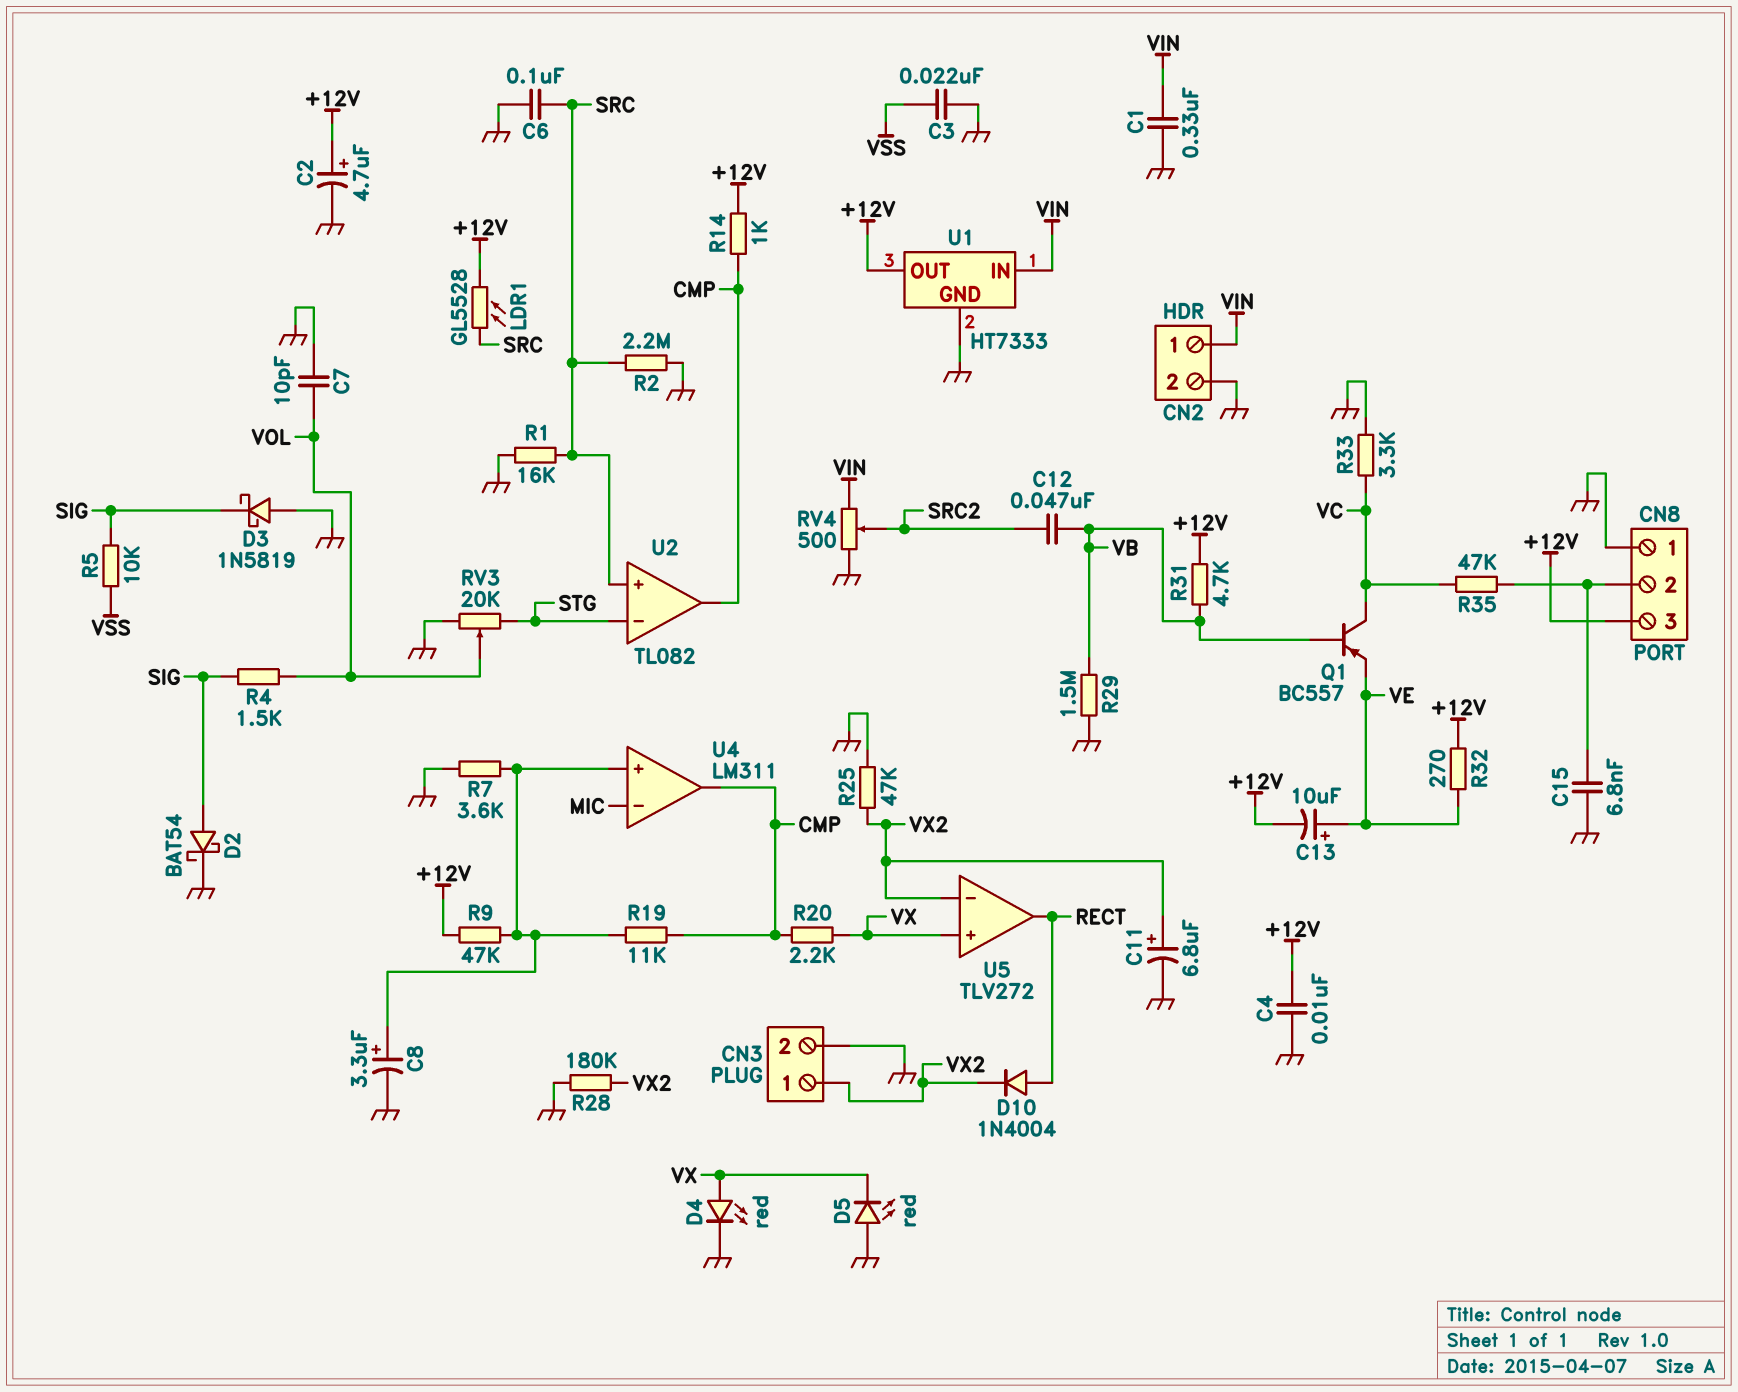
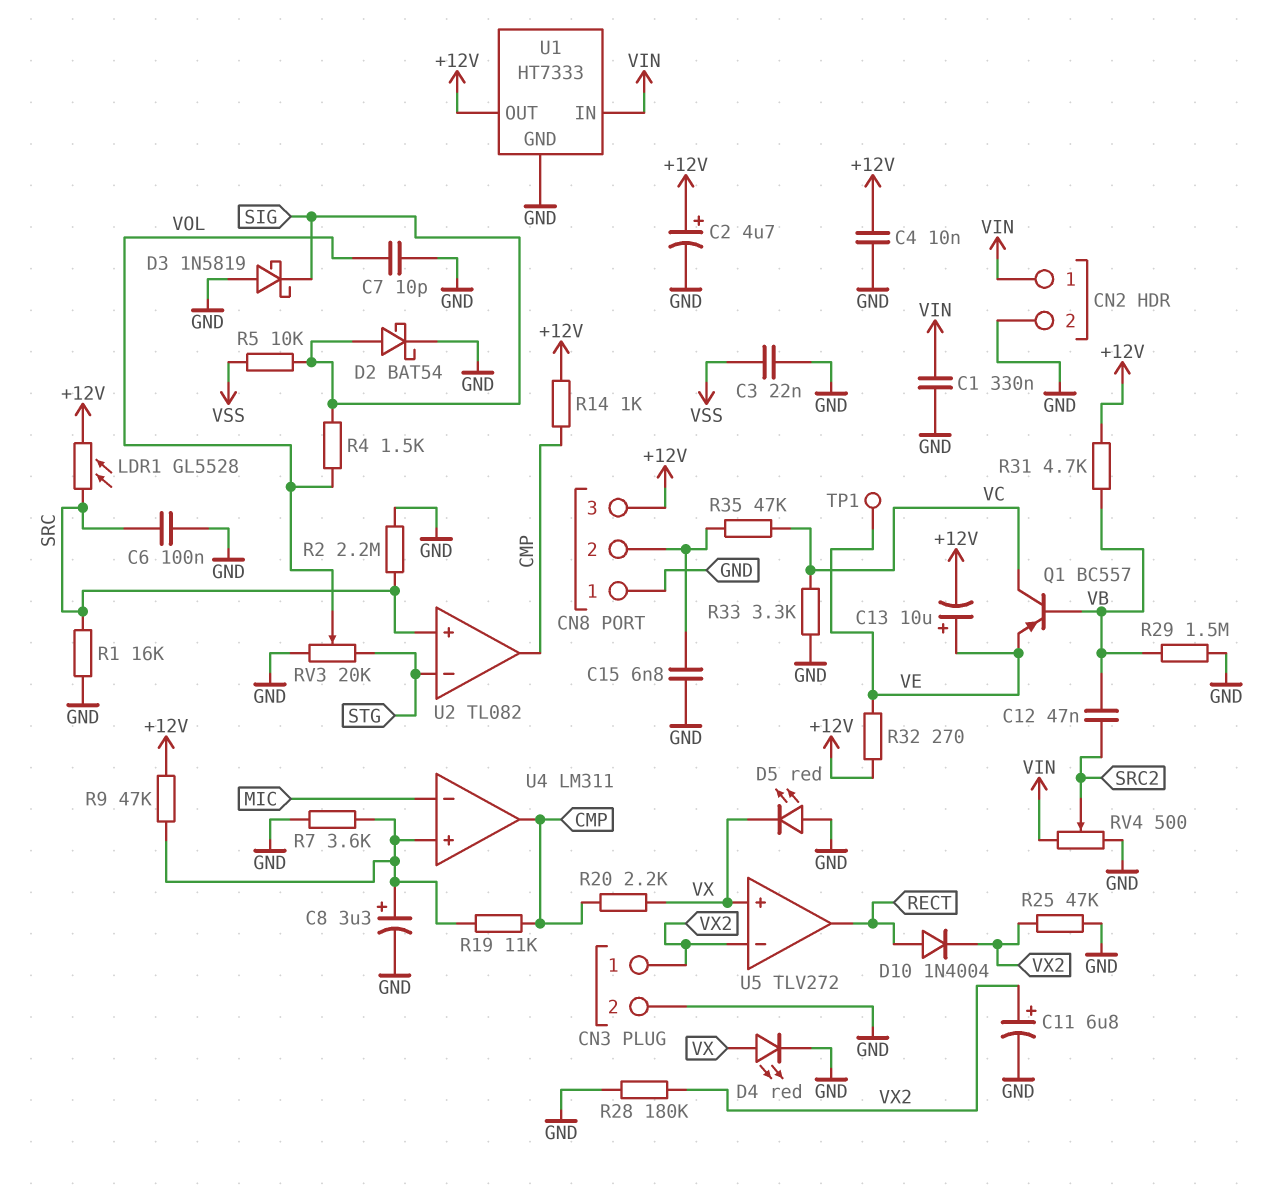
TP1: none -> test point (VE)

